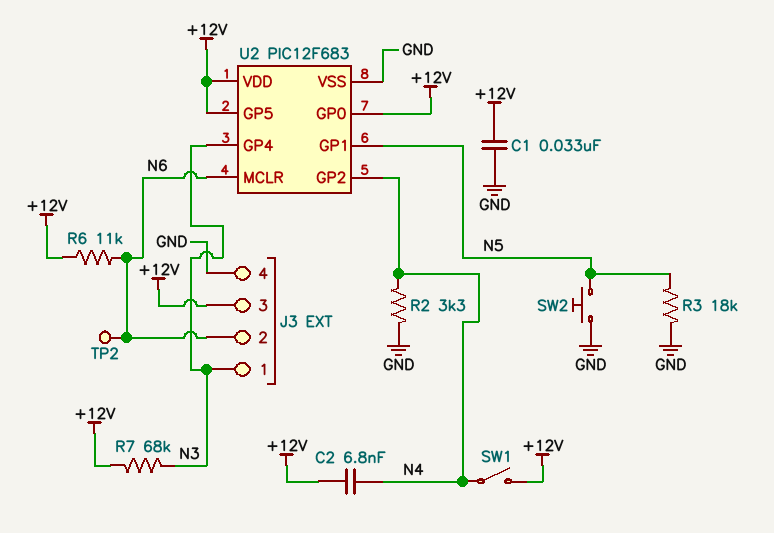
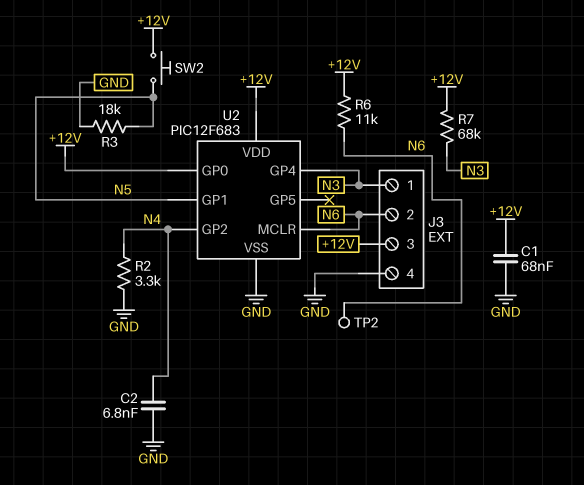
C1: 33nF (+12V, GND) -> 68nF (+12V, GND)
C2: 6.8nF (+12V, N4) -> 6.8nF (GND, N4)
SW1: switch (+12V, N4) -> none
SW2: button (GND, N5) -> button (+12V, N5)
U2 pin GP5: +12V -> none

